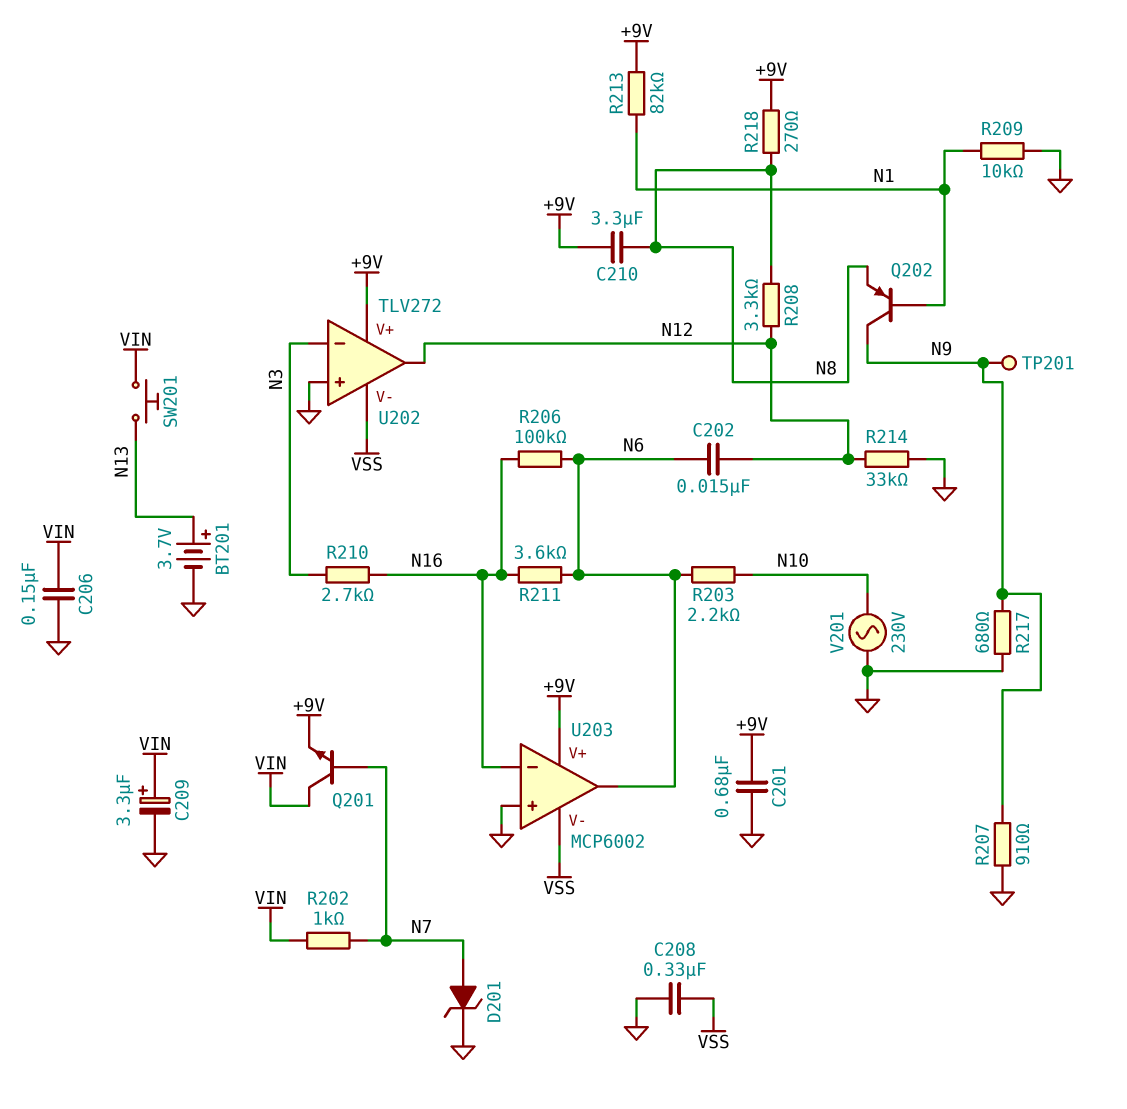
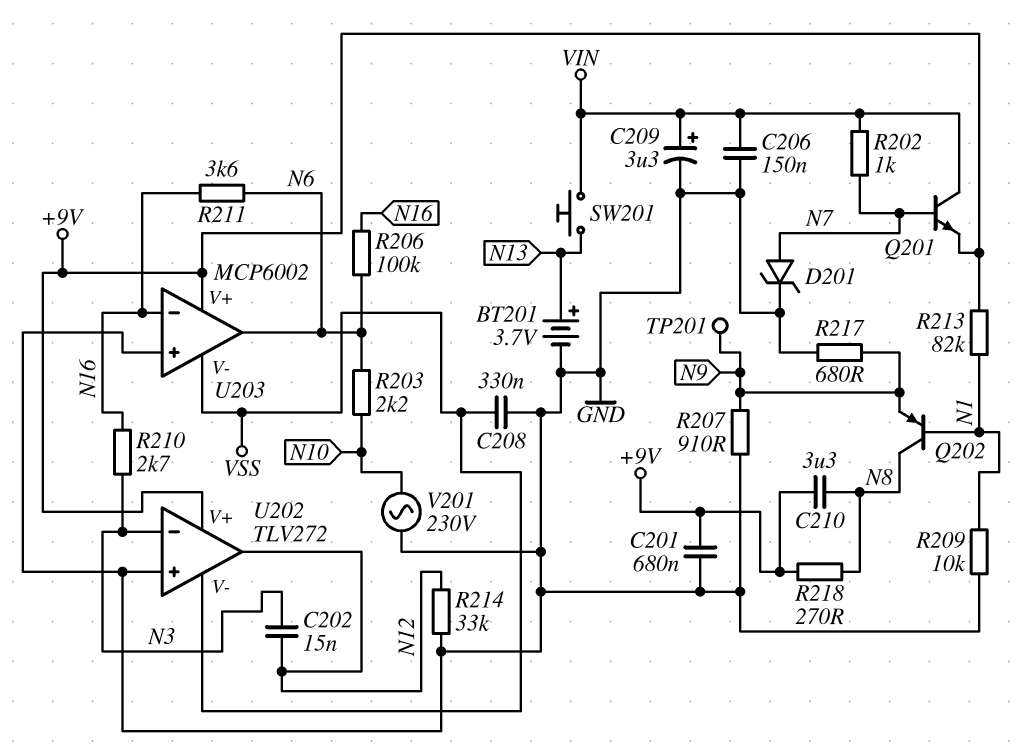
C202: 15nF (N6, N12) -> 15nF (N3, N12)
Q202: PNP (B N1, C N9, E N8) -> PNP (B N1, C N8, E N9)
R208: 3.3k (N8, N12) -> none

